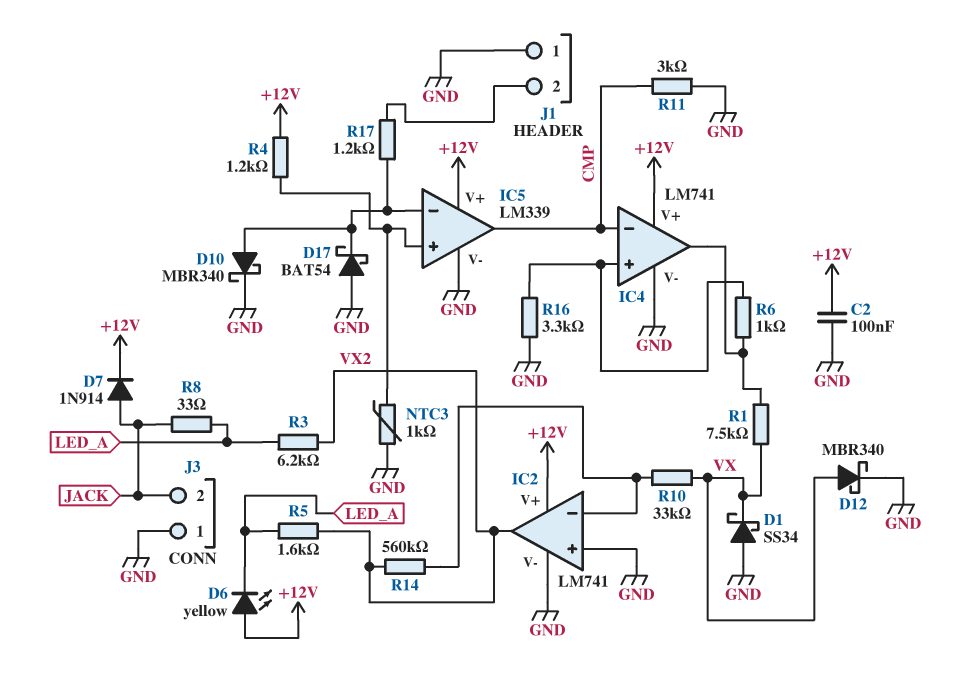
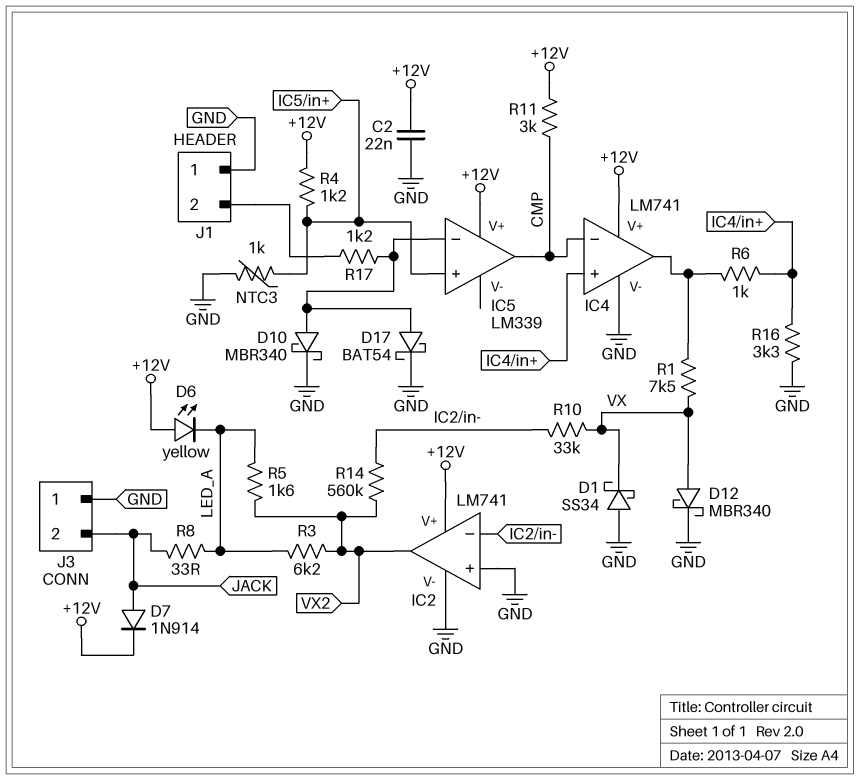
C2: 100nF (+12V, GND) -> 22nF (+12V, GND)
D17: schottky BAT54 (A GND, K IC5/in-) -> schottky BAT54 (A IC5/in-, K GND)
IC5 pin V-: GND -> none
R11: 3k (CMP, GND) -> 3k (+12V, CMP)

